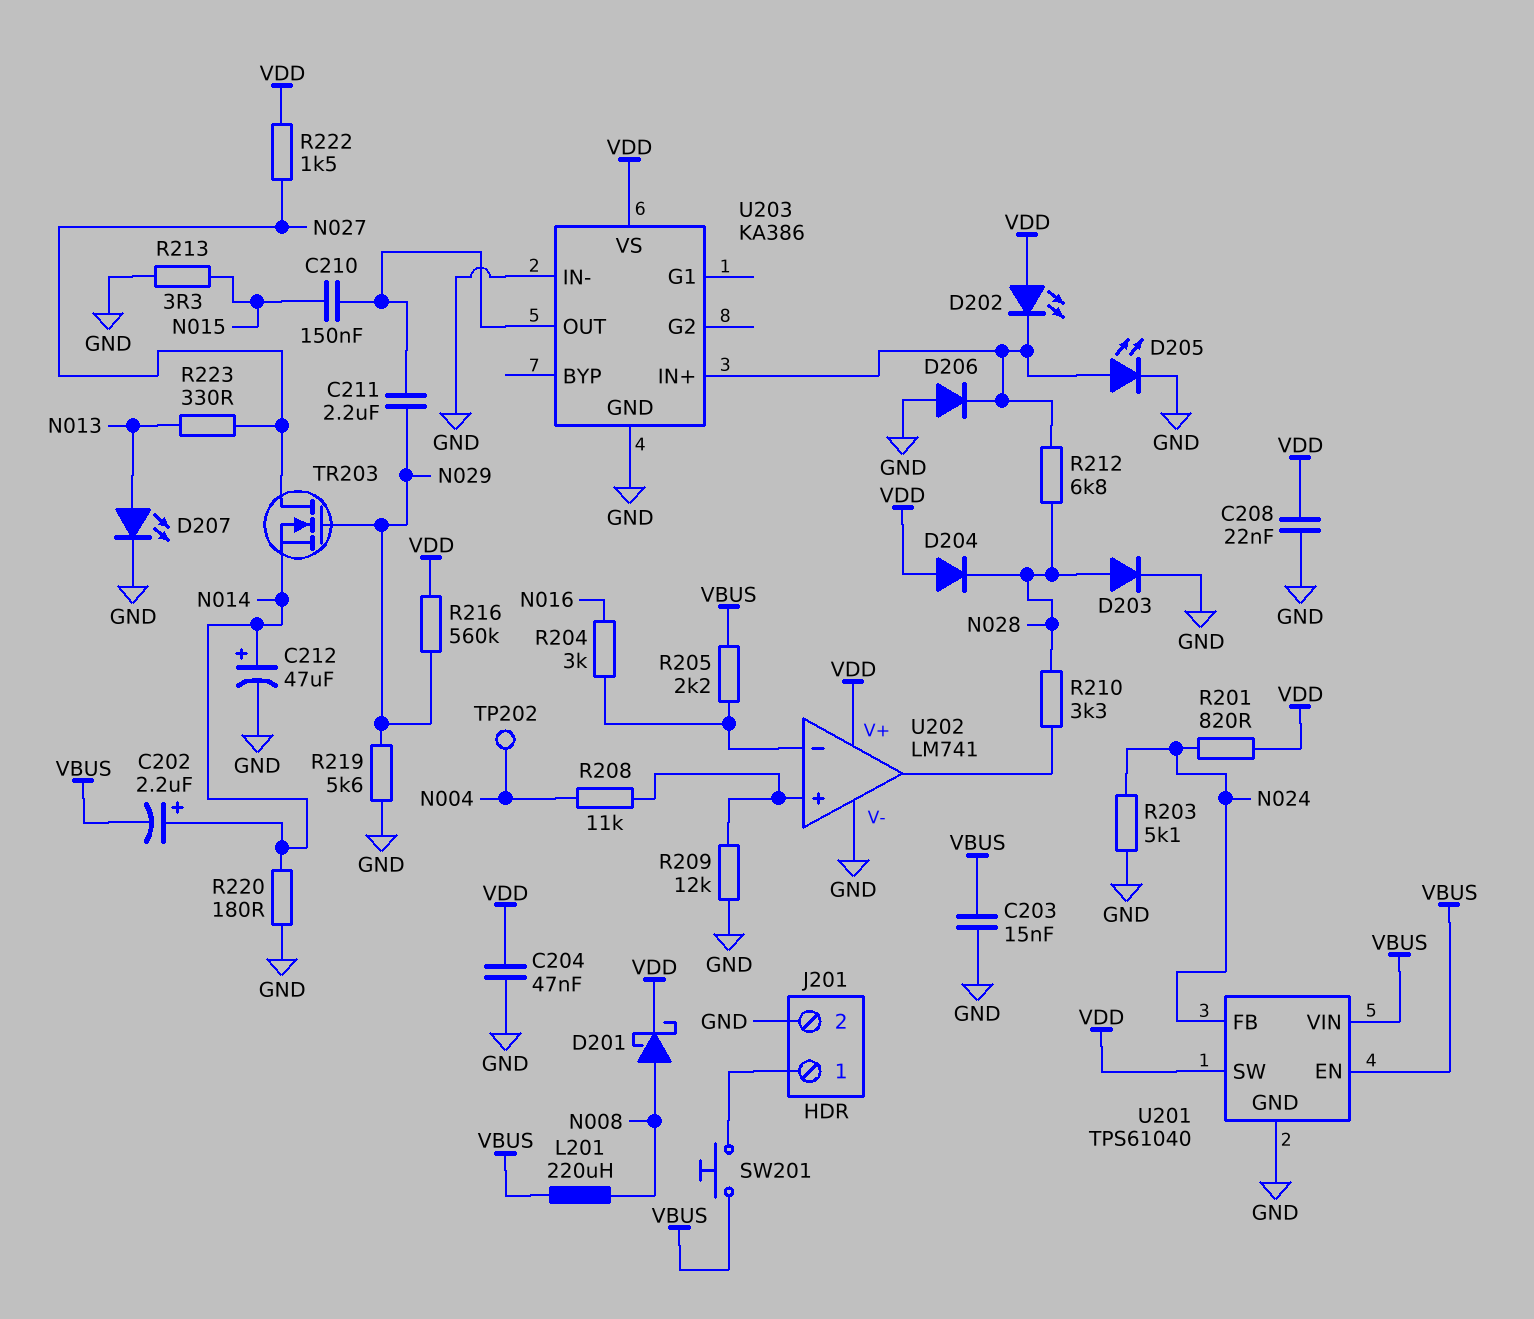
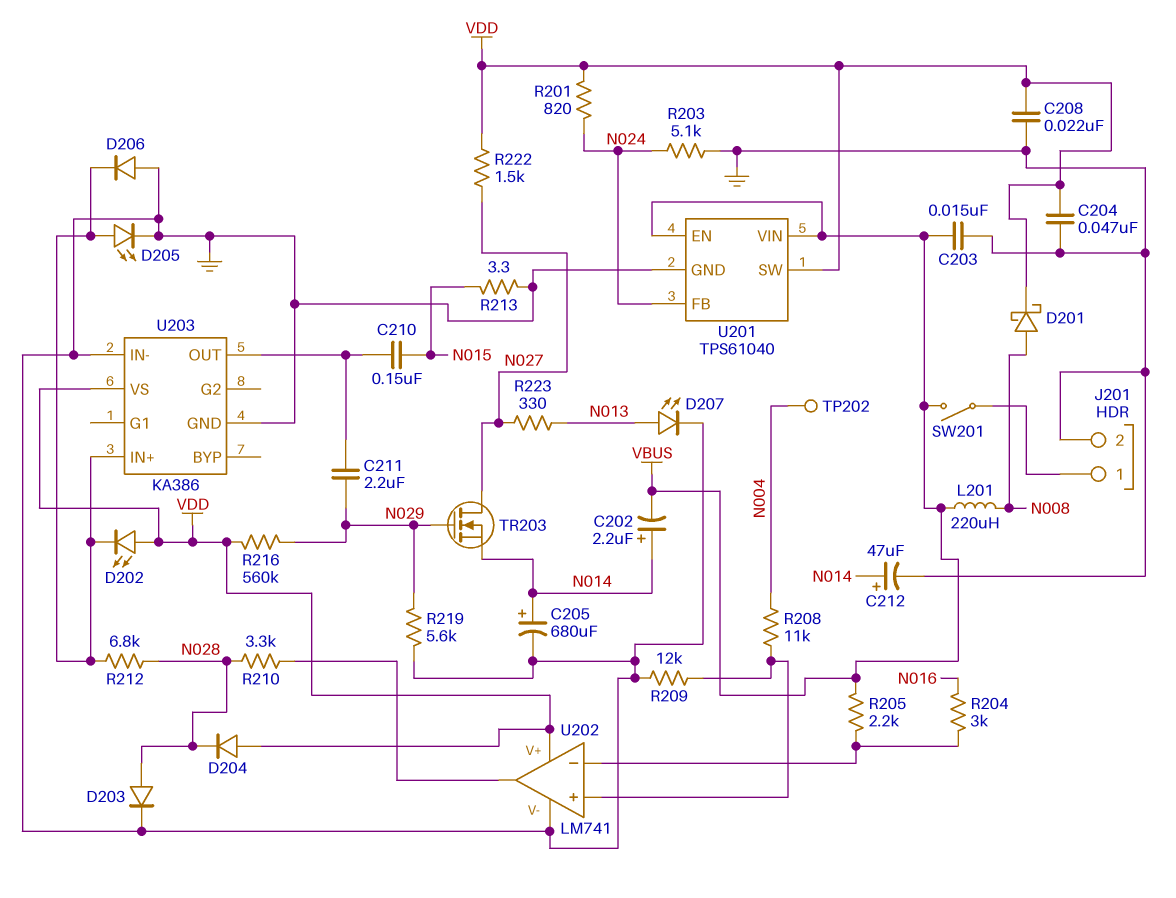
C205: none -> 680uF (plus N014, minus GND)
R220: 180 (GND, N014) -> none
SW201: button (J201/1, VBUS) -> switch (J201/1, VBUS)

